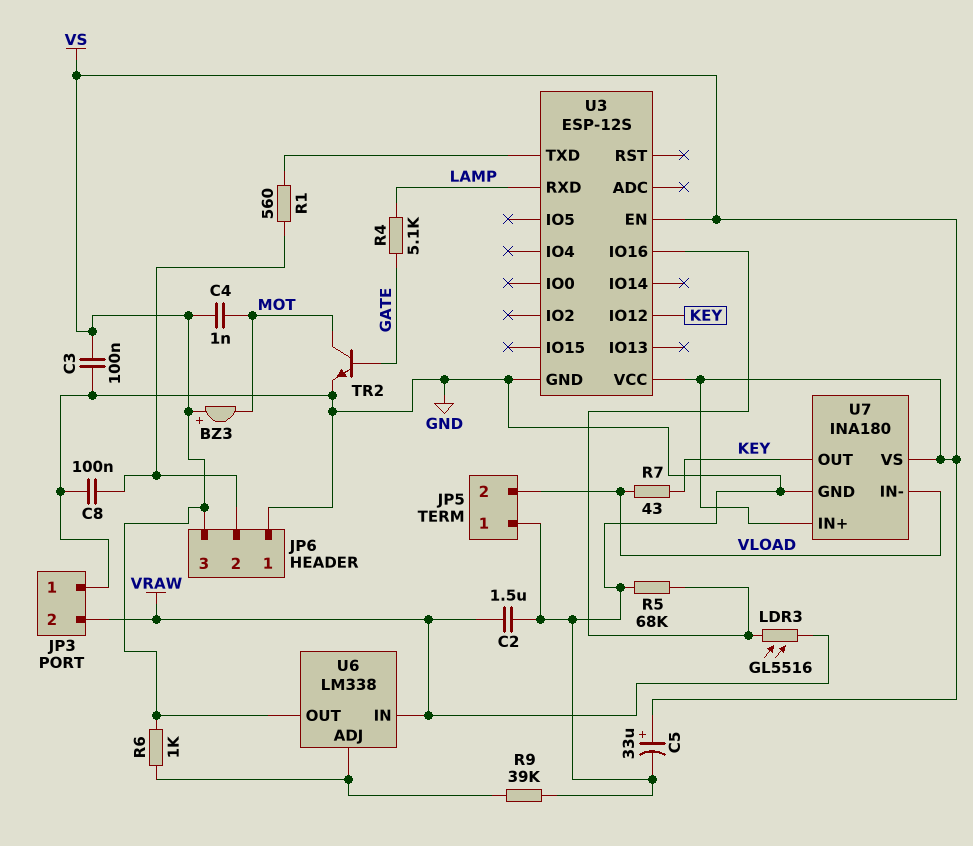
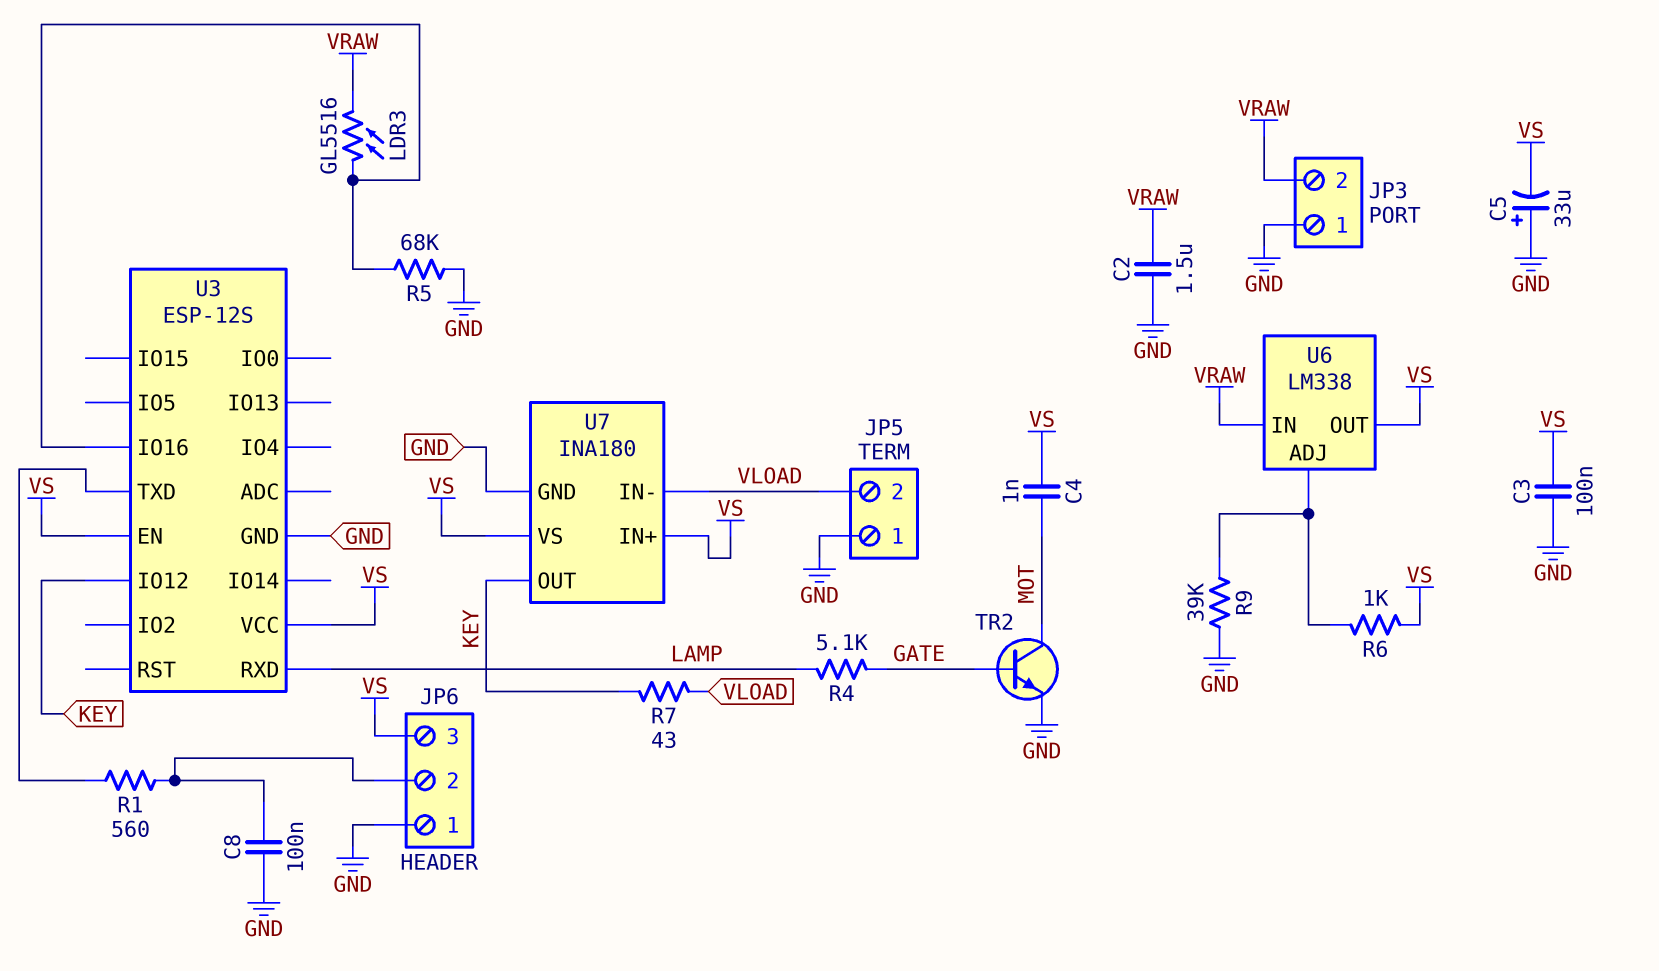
BZ3: buzzer (plus VS, minus MOT) -> none
C5: 33uF (plus VS, minus GND) -> 33uF (plus GND, minus VS)

